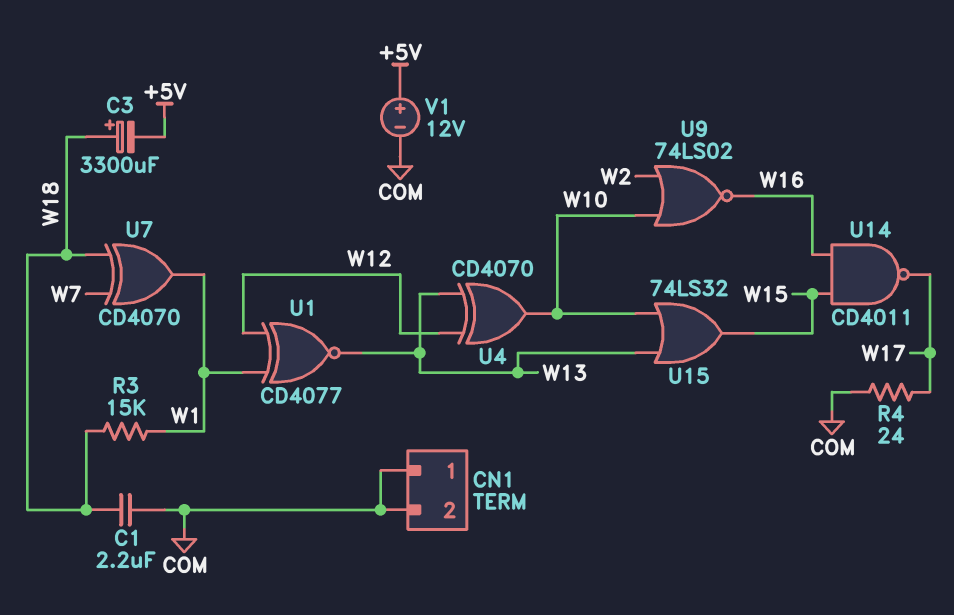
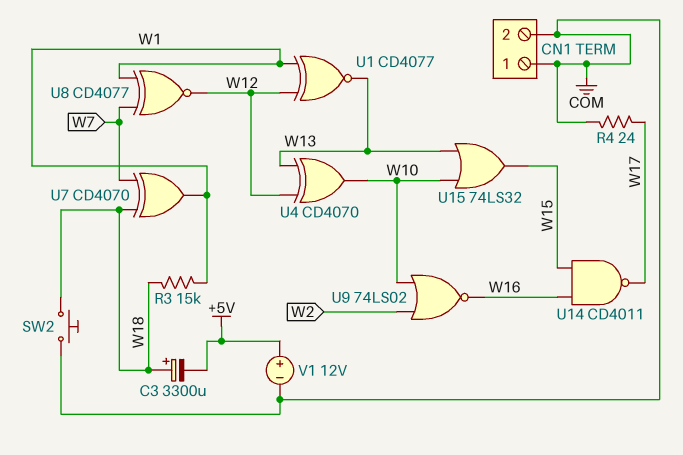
C1: 2.2uF (COM, W18) -> none
SW2: none -> button (COM, W18)
U8: none -> XNOR CD4077 (in W1, in W7, out W12)

